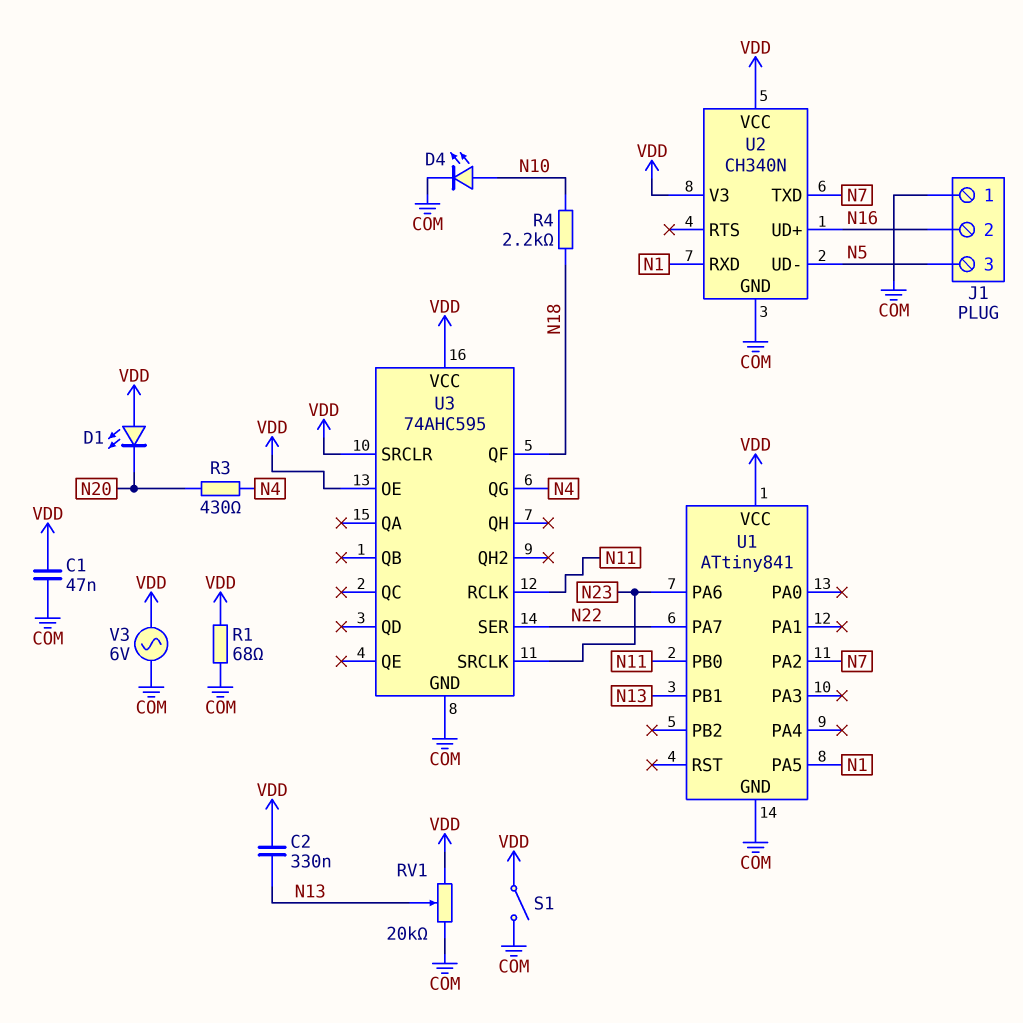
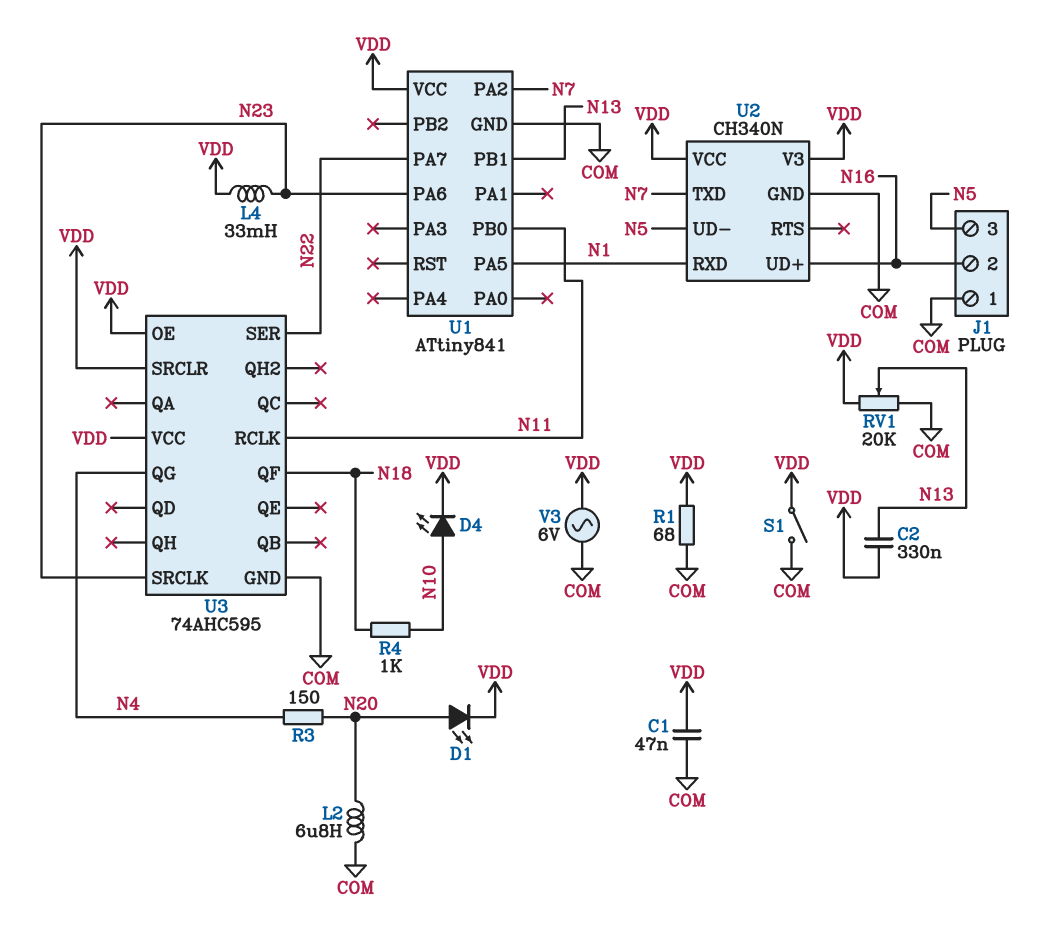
D1: LED (A VDD, K N20) -> LED (A N20, K VDD)
D4: LED (A N10, K COM) -> LED (A N10, K VDD)
L2: none -> 6.8uH (COM, N20)
L4: none -> 33mH (N23, VDD)
R3: 430 (N4, N20) -> 150 (N4, N20)
R4: 2.2k (N10, N18) -> 1k (N10, N18)

